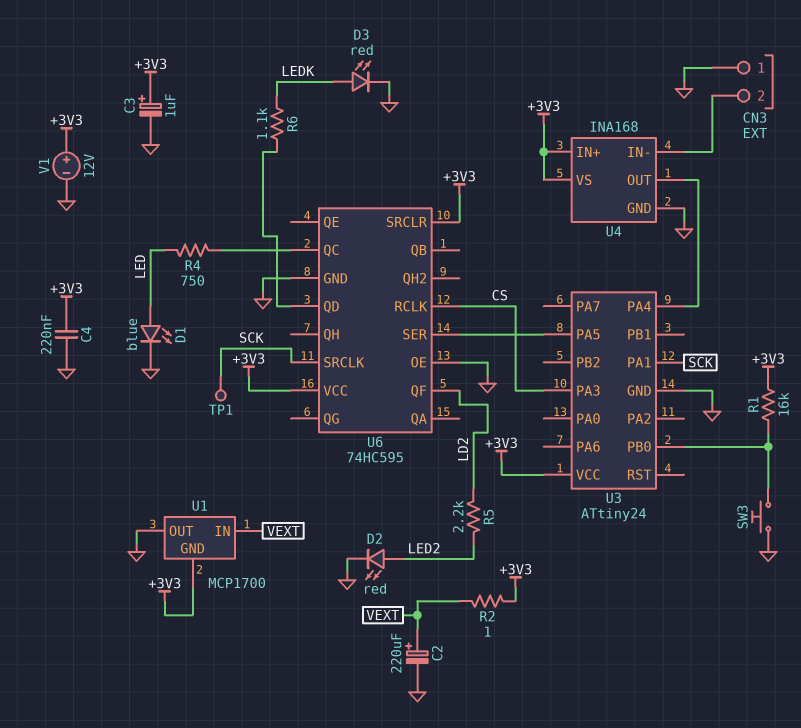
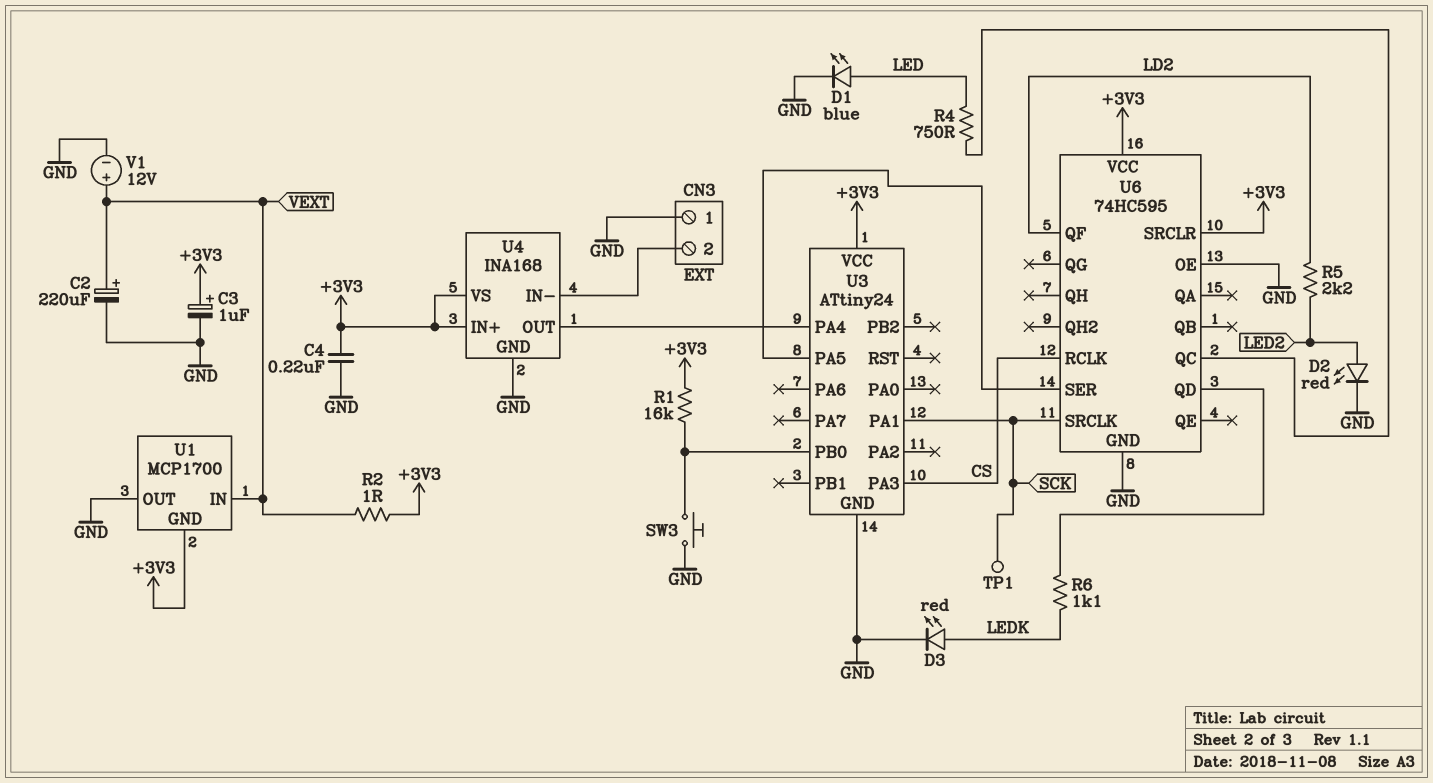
V1: 12V (plus +3V3, minus GND) -> 12V (plus VEXT, minus GND)

